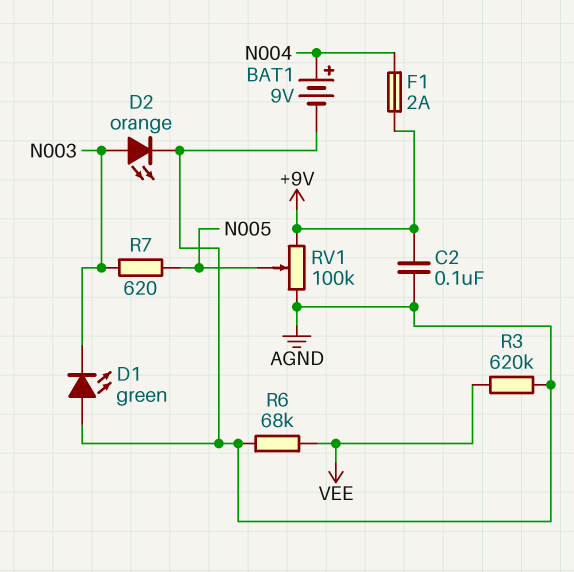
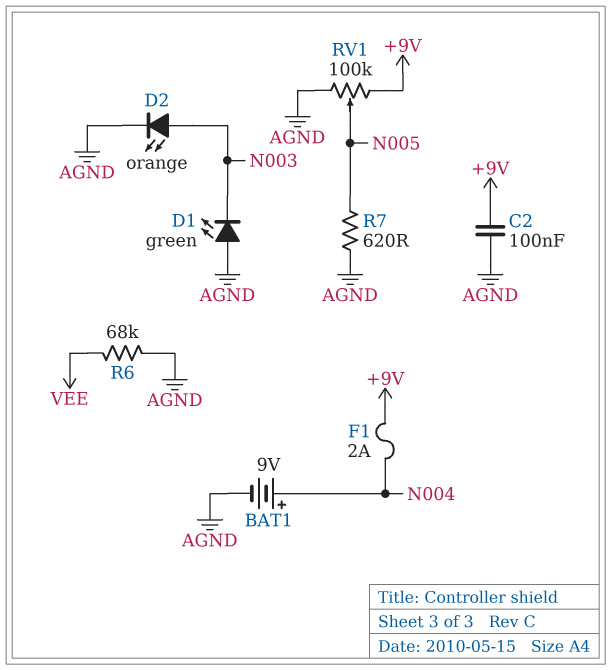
R3: 620k (AGND, VEE) -> none
R7: 620 (N003, N005) -> 620 (AGND, N005)

